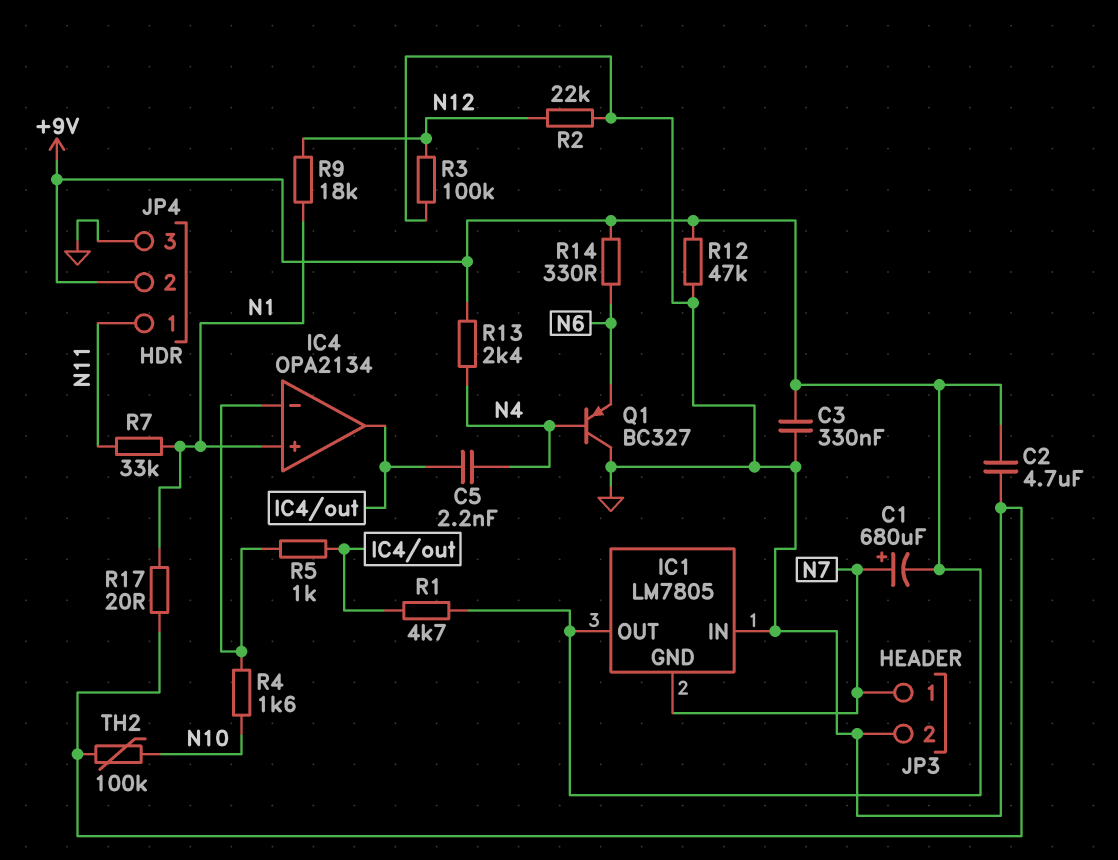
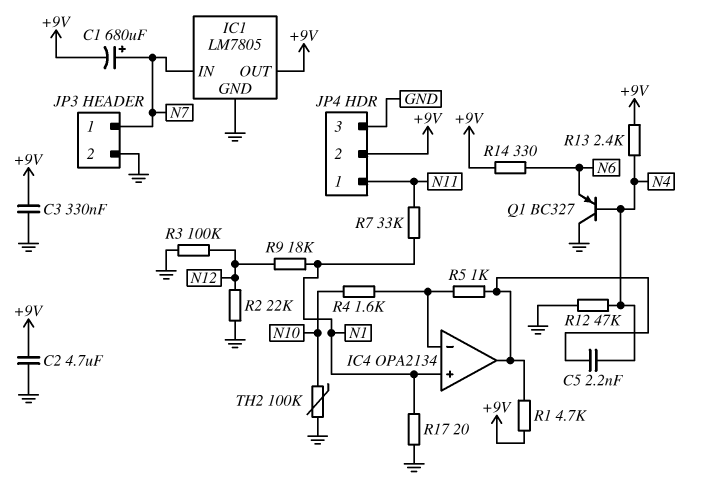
IC1 pin GND: N7 -> GND
IC1 pin IN: GND -> N7
R12: 47k (+9V, GND) -> 47k (GND, N4)

